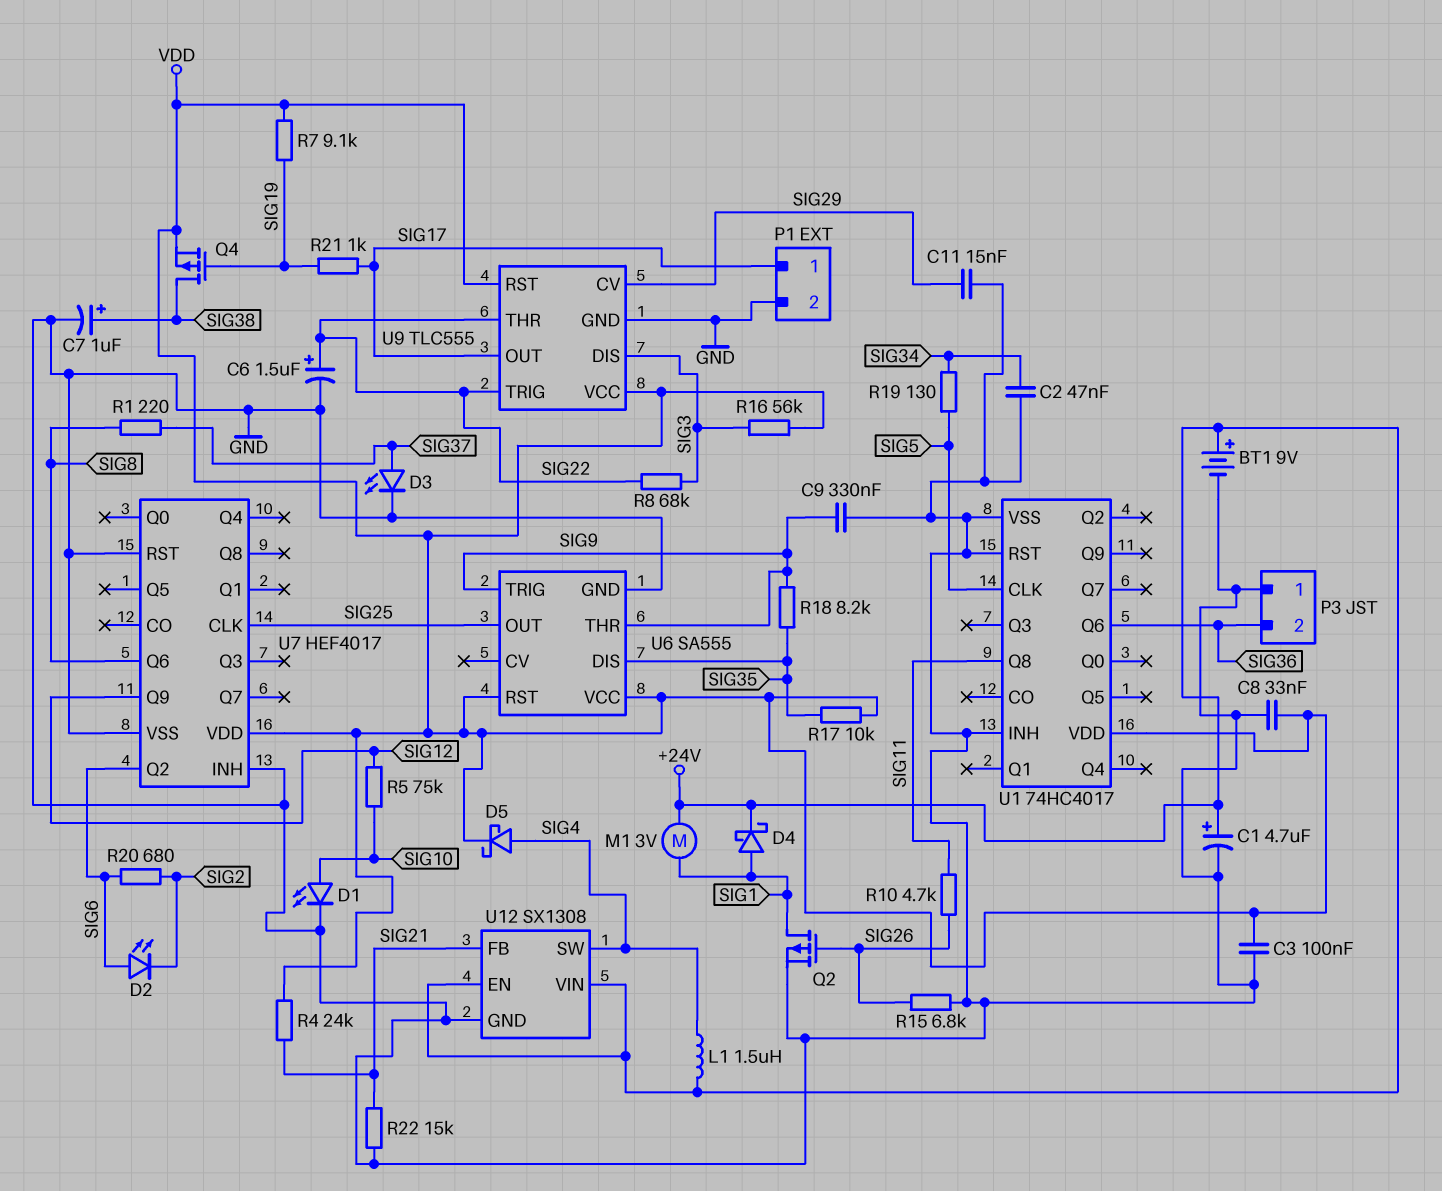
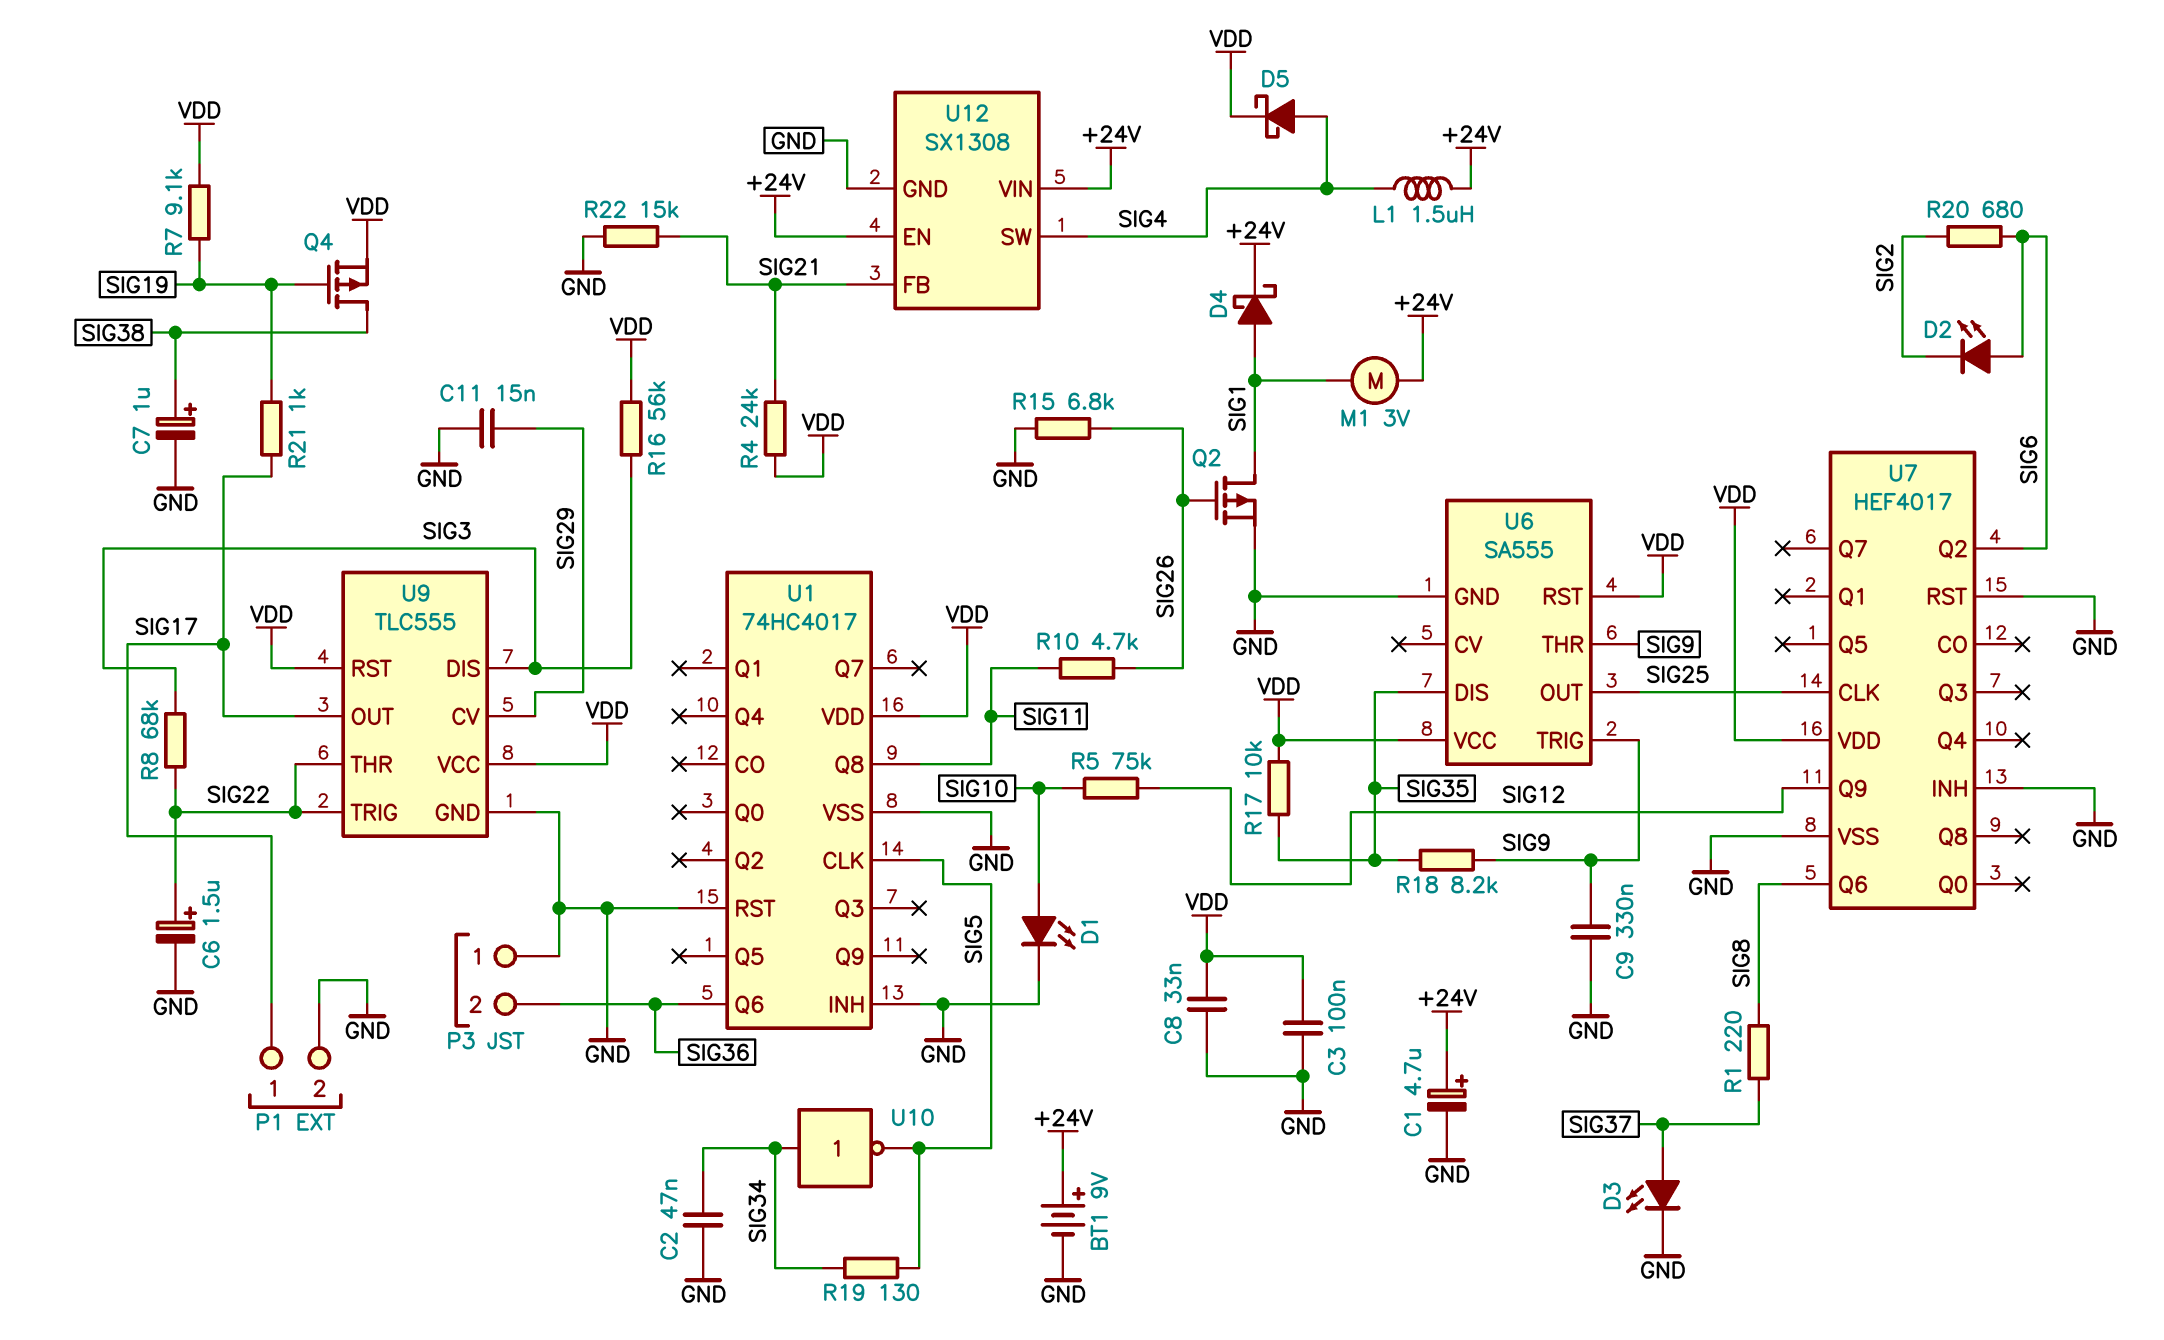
U10: none -> NOT (in SIG34, out SIG5)

